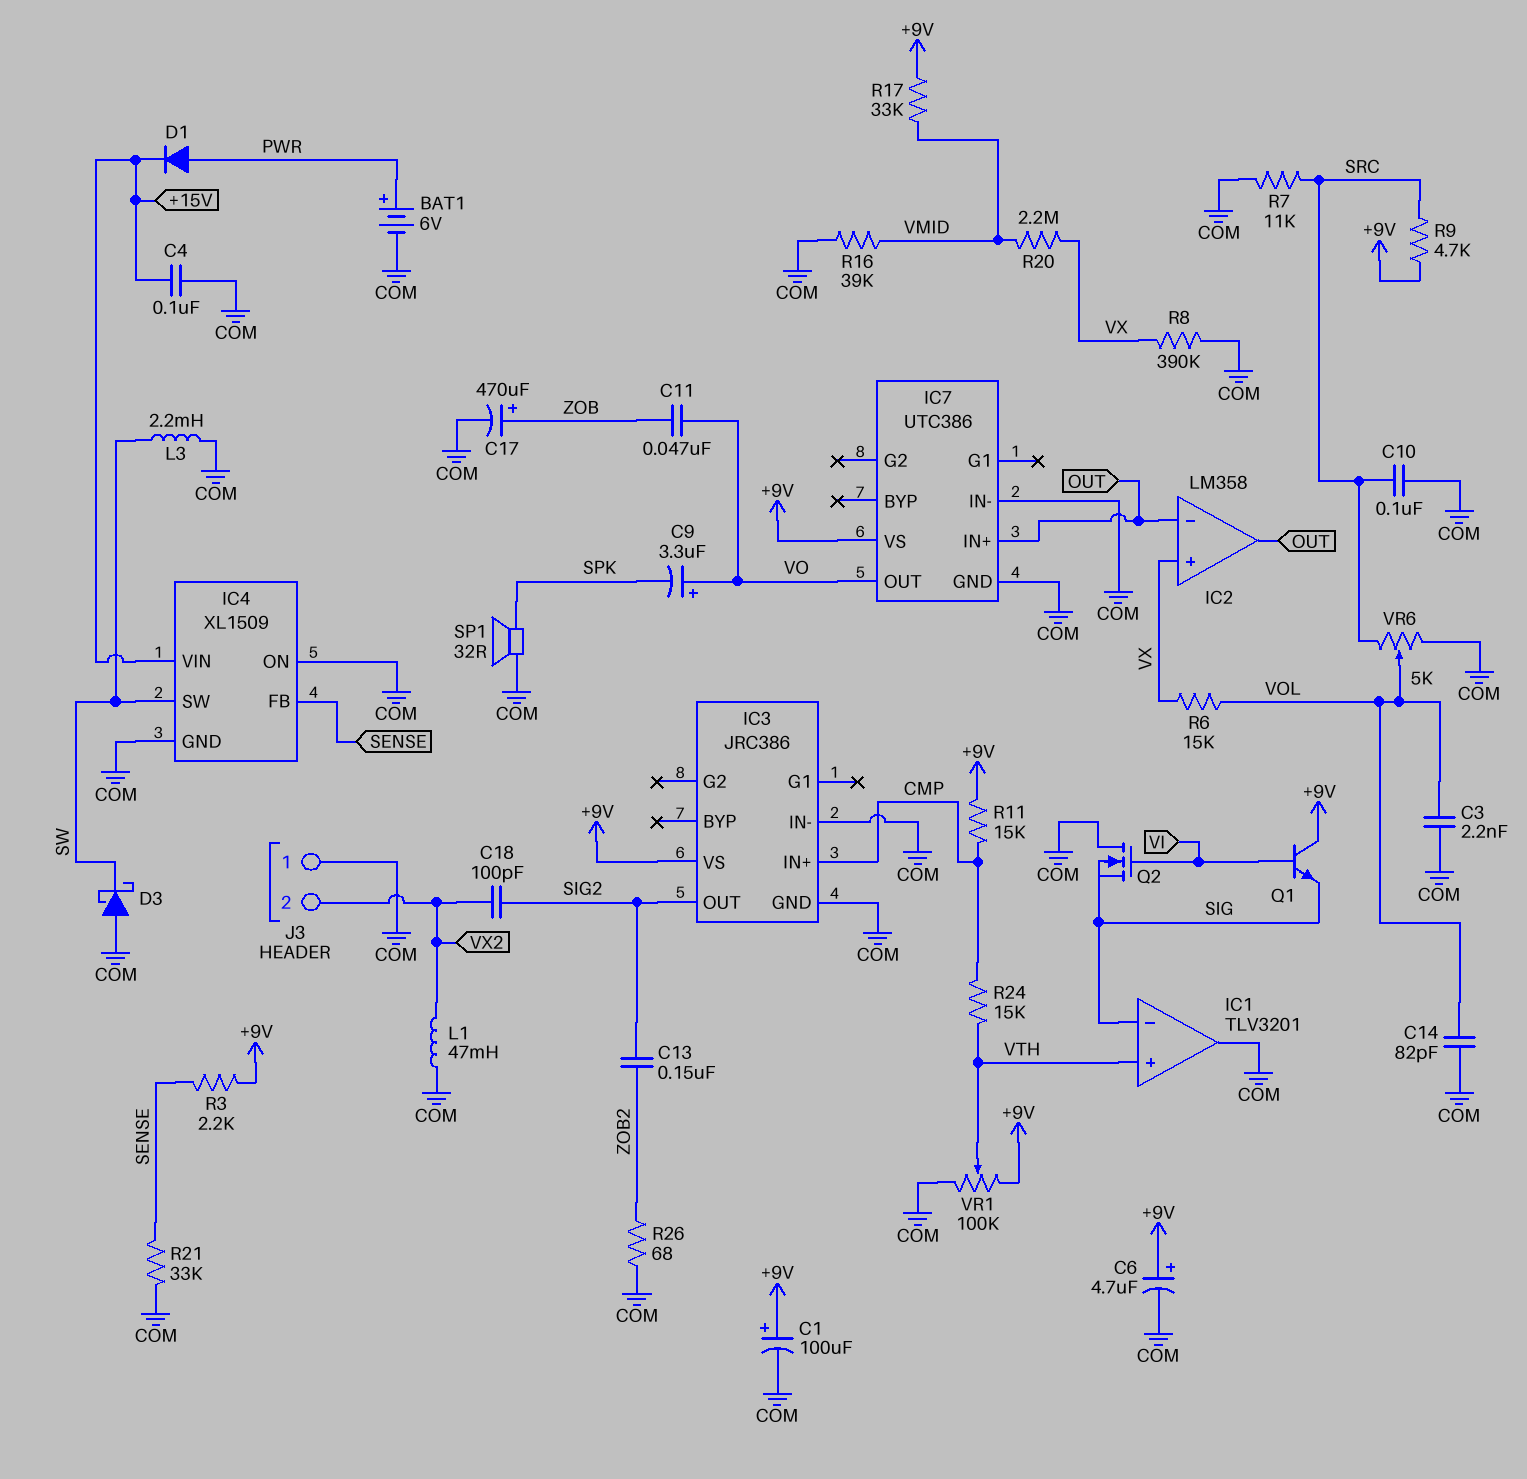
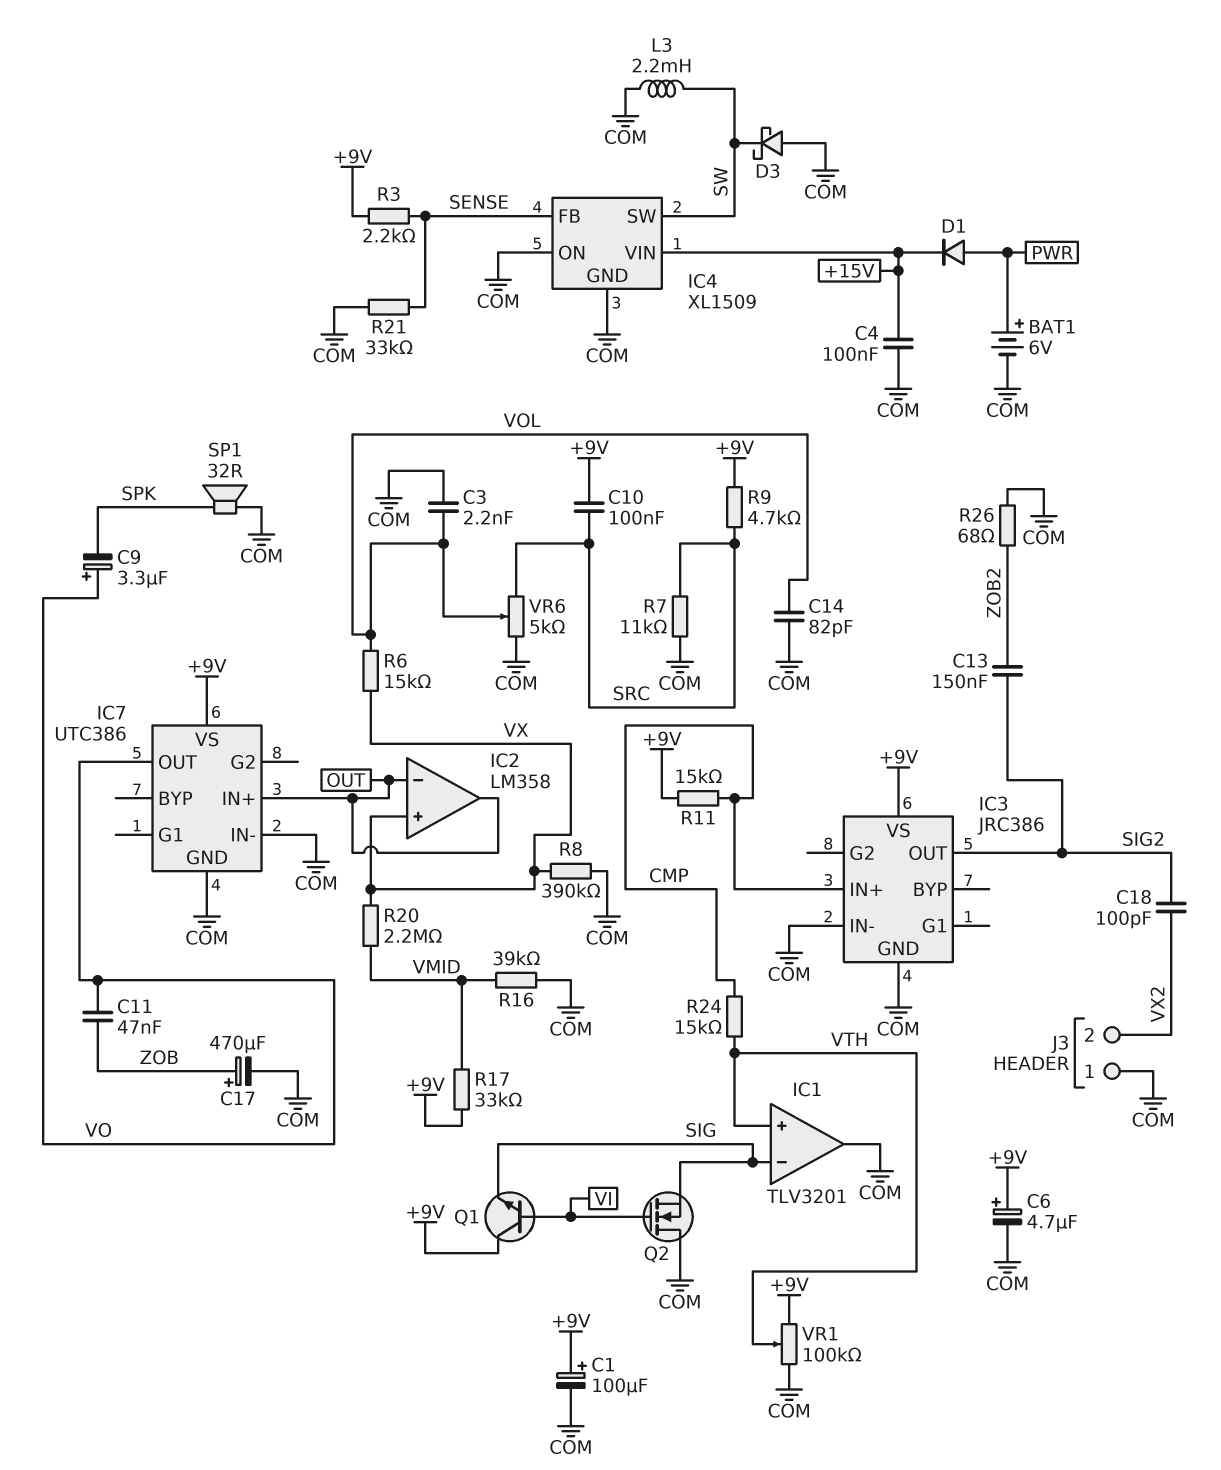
C10: 100nF (COM, SRC) -> 100nF (+9V, SRC)
L1: 47mH (COM, VX2) -> none

